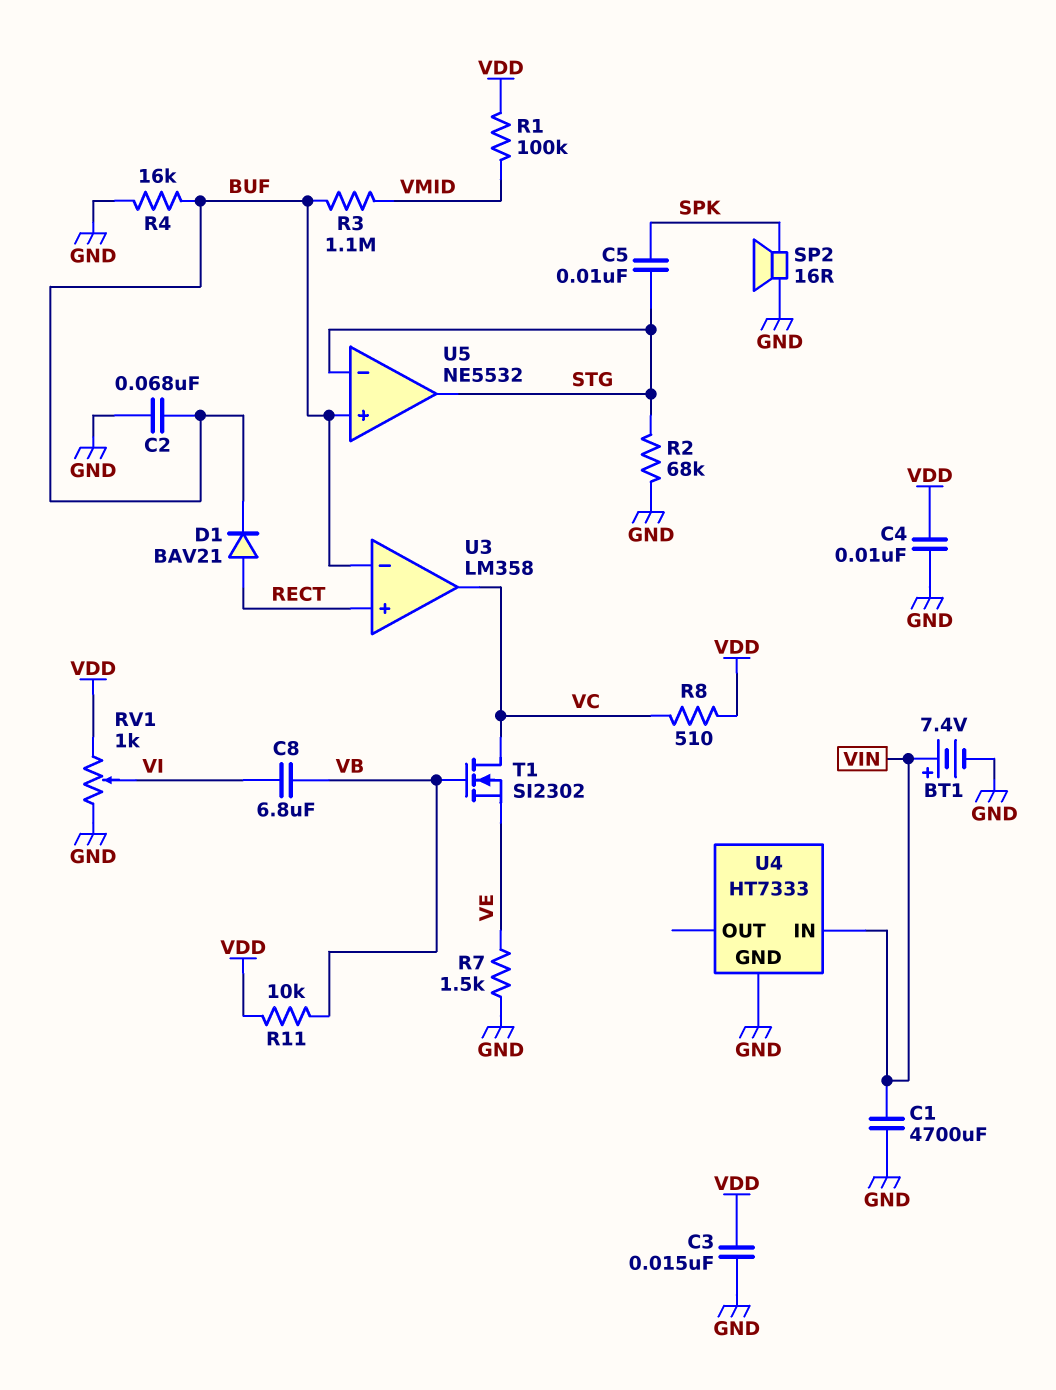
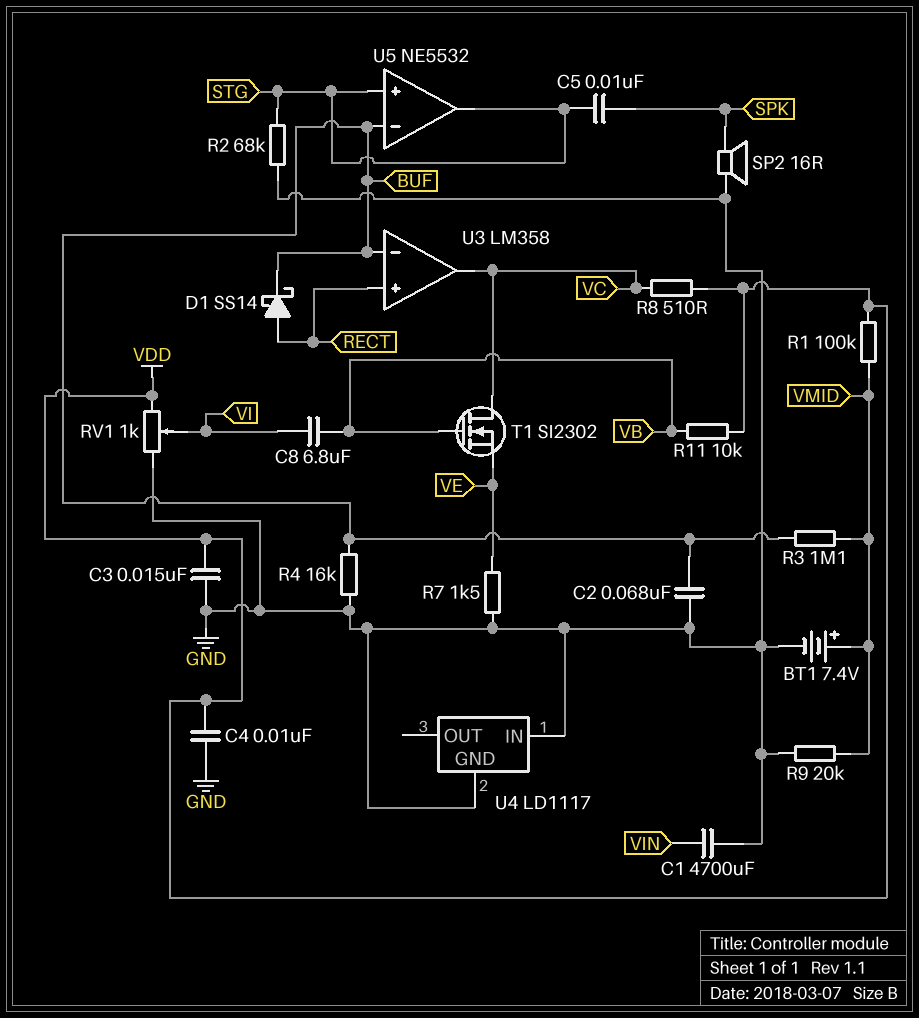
BT1: 7.4V (plus VIN, minus GND) -> 7.4V (plus VMID, minus GND)
D1: diode BAV21 (A RECT, K BUF) -> schottky SS14 (A RECT, K BUF)
R9: none -> 20k (GND, VMID)
U4: HT7333 -> LD1117
U4 pin IN: VIN -> GND
U5 pin in+: BUF -> STG
U5 pin in-: STG -> BUF

